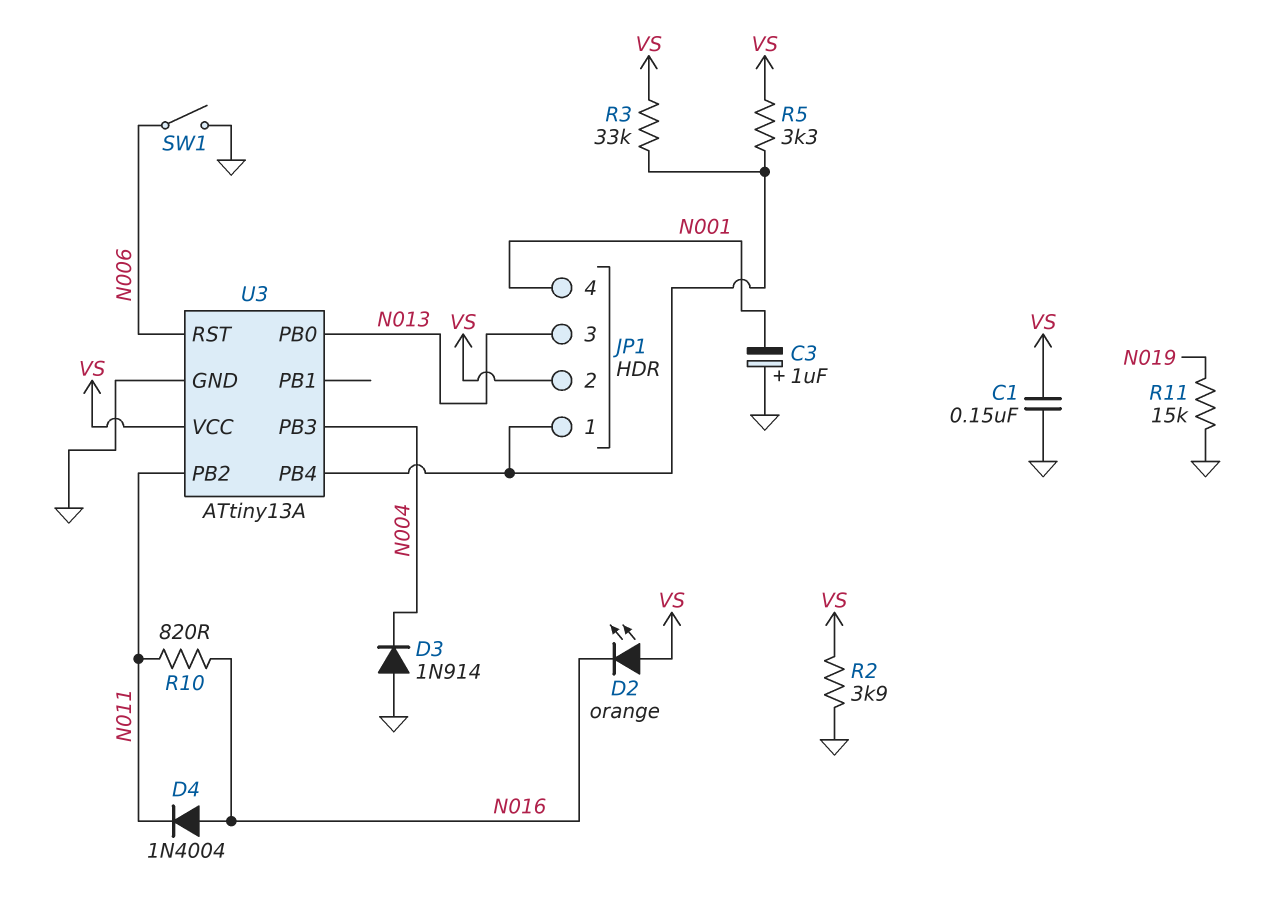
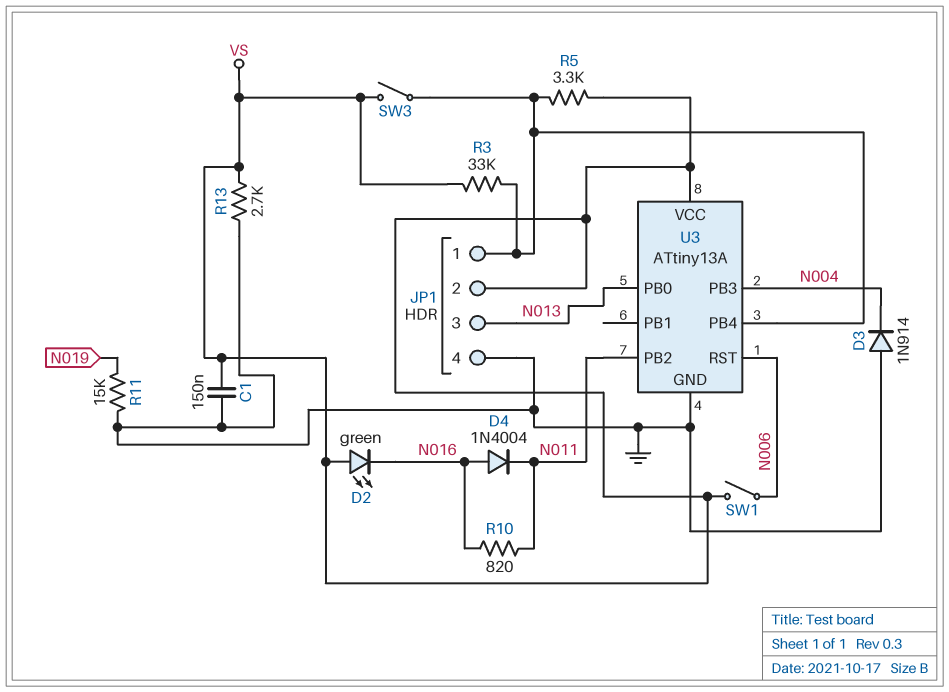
C3: 1uF (plus GND, minus N001) -> none
D2: LED orange (A VS, K N016) -> LED green (A VS, K N016)
JP1 pin 4: N001 -> GND
R2: 3.9k (GND, VS) -> none
R13: none -> 2.7k (GND, VS)
SW1: switch (GND, N006) -> switch (N006, VS)
SW3: none -> switch (JP1/1, VS)

